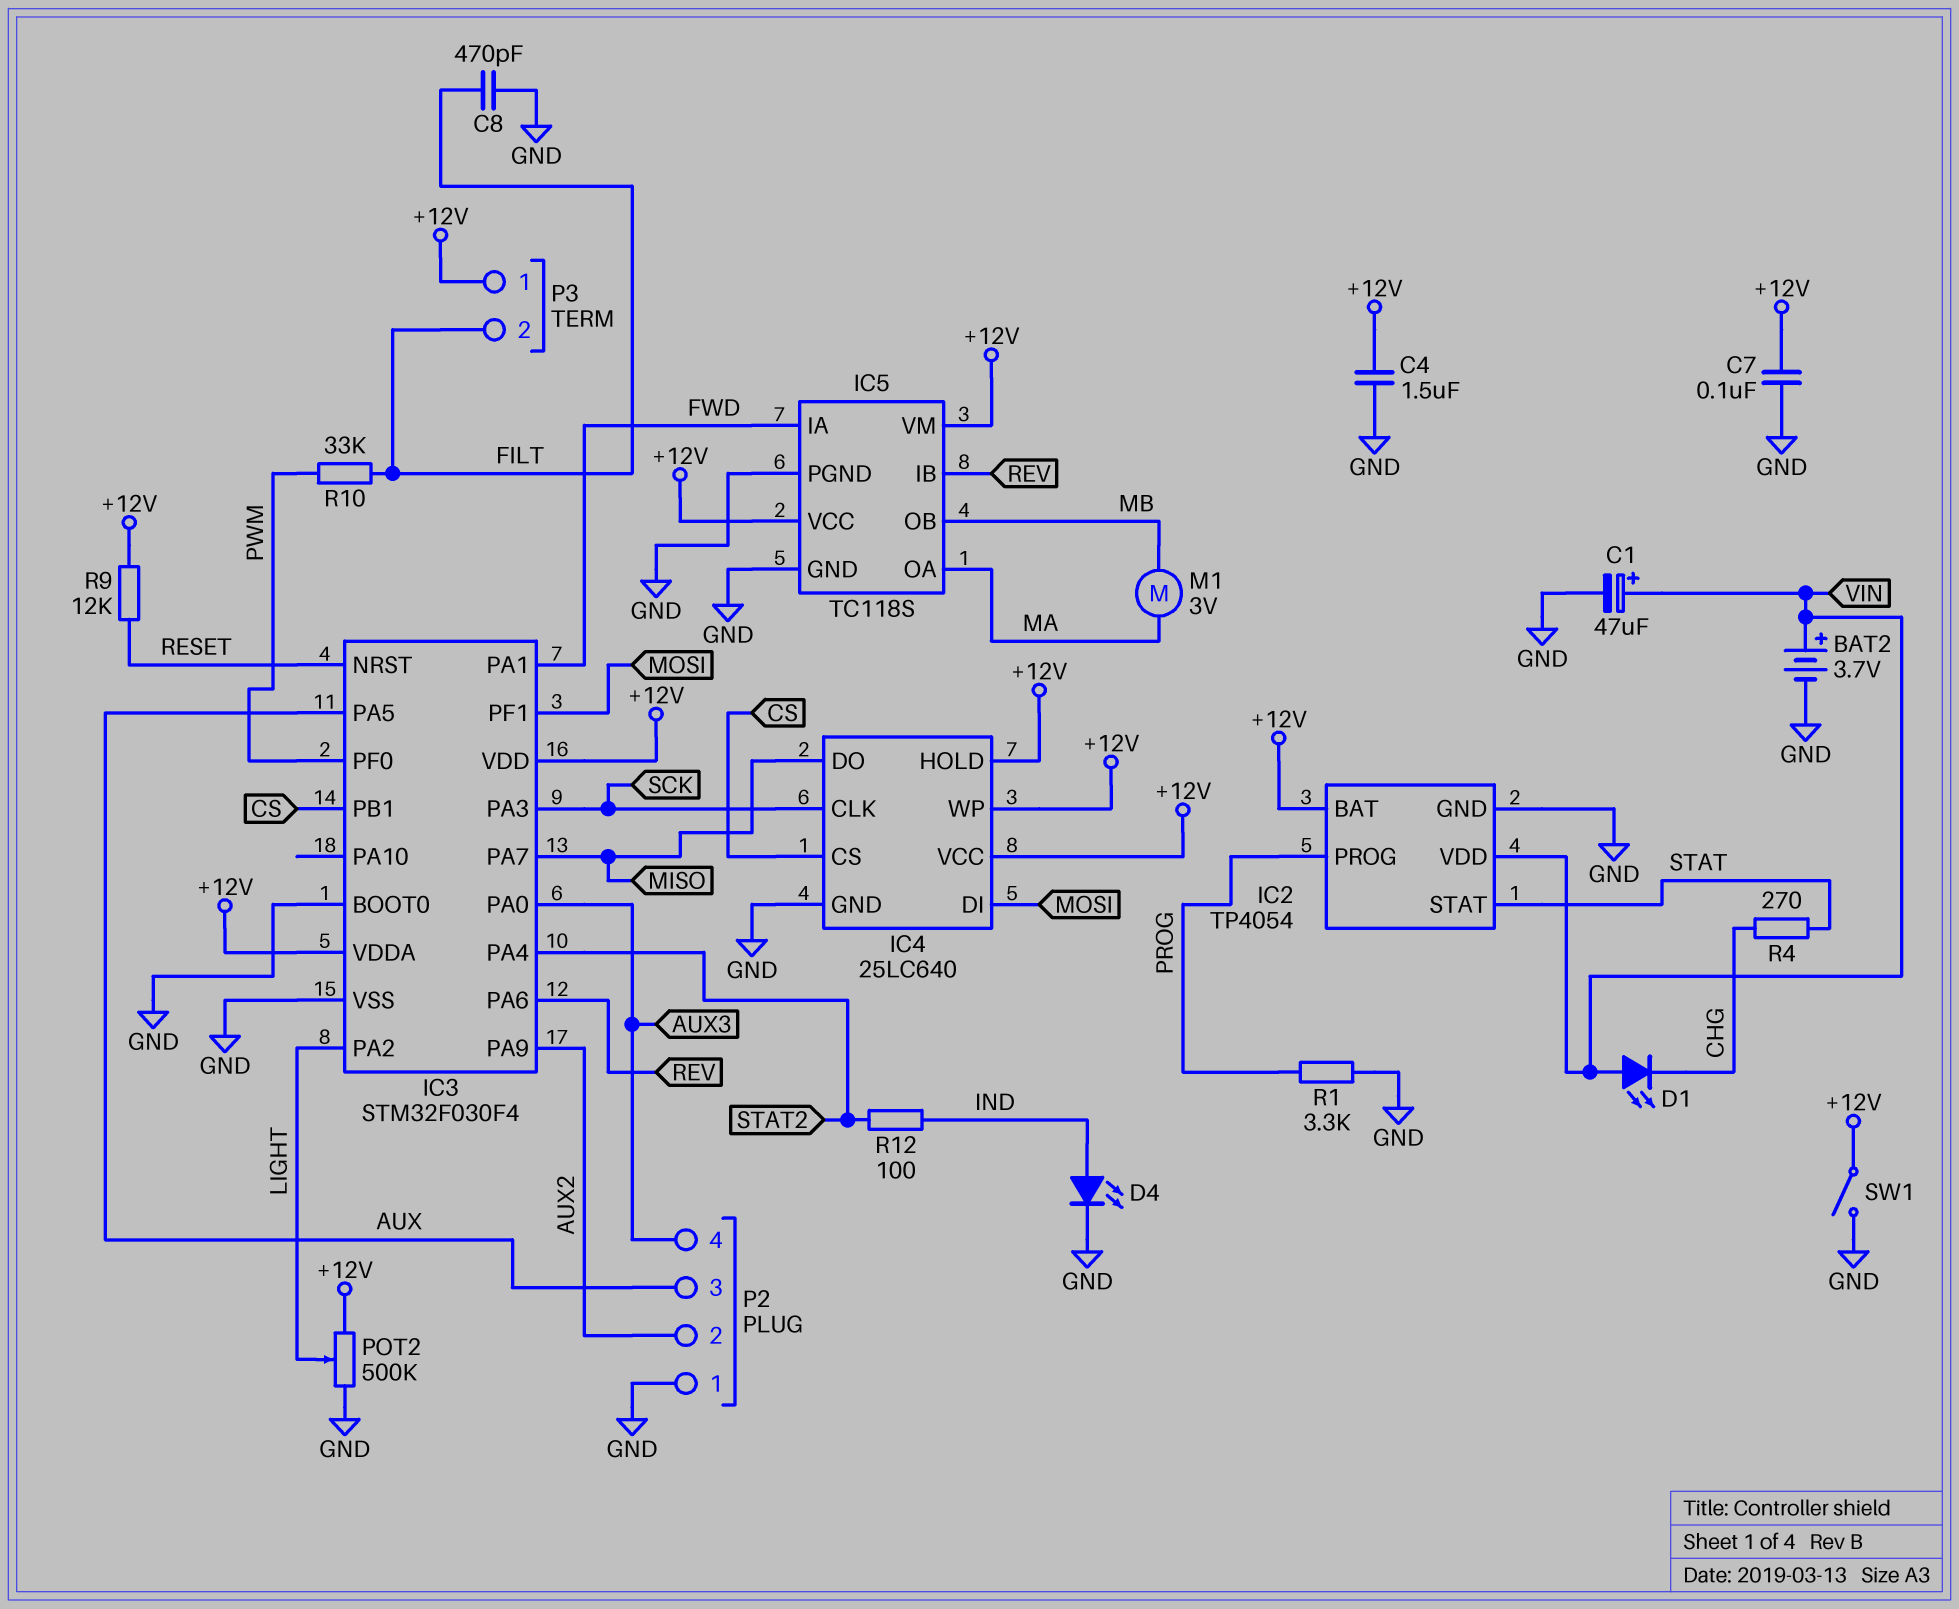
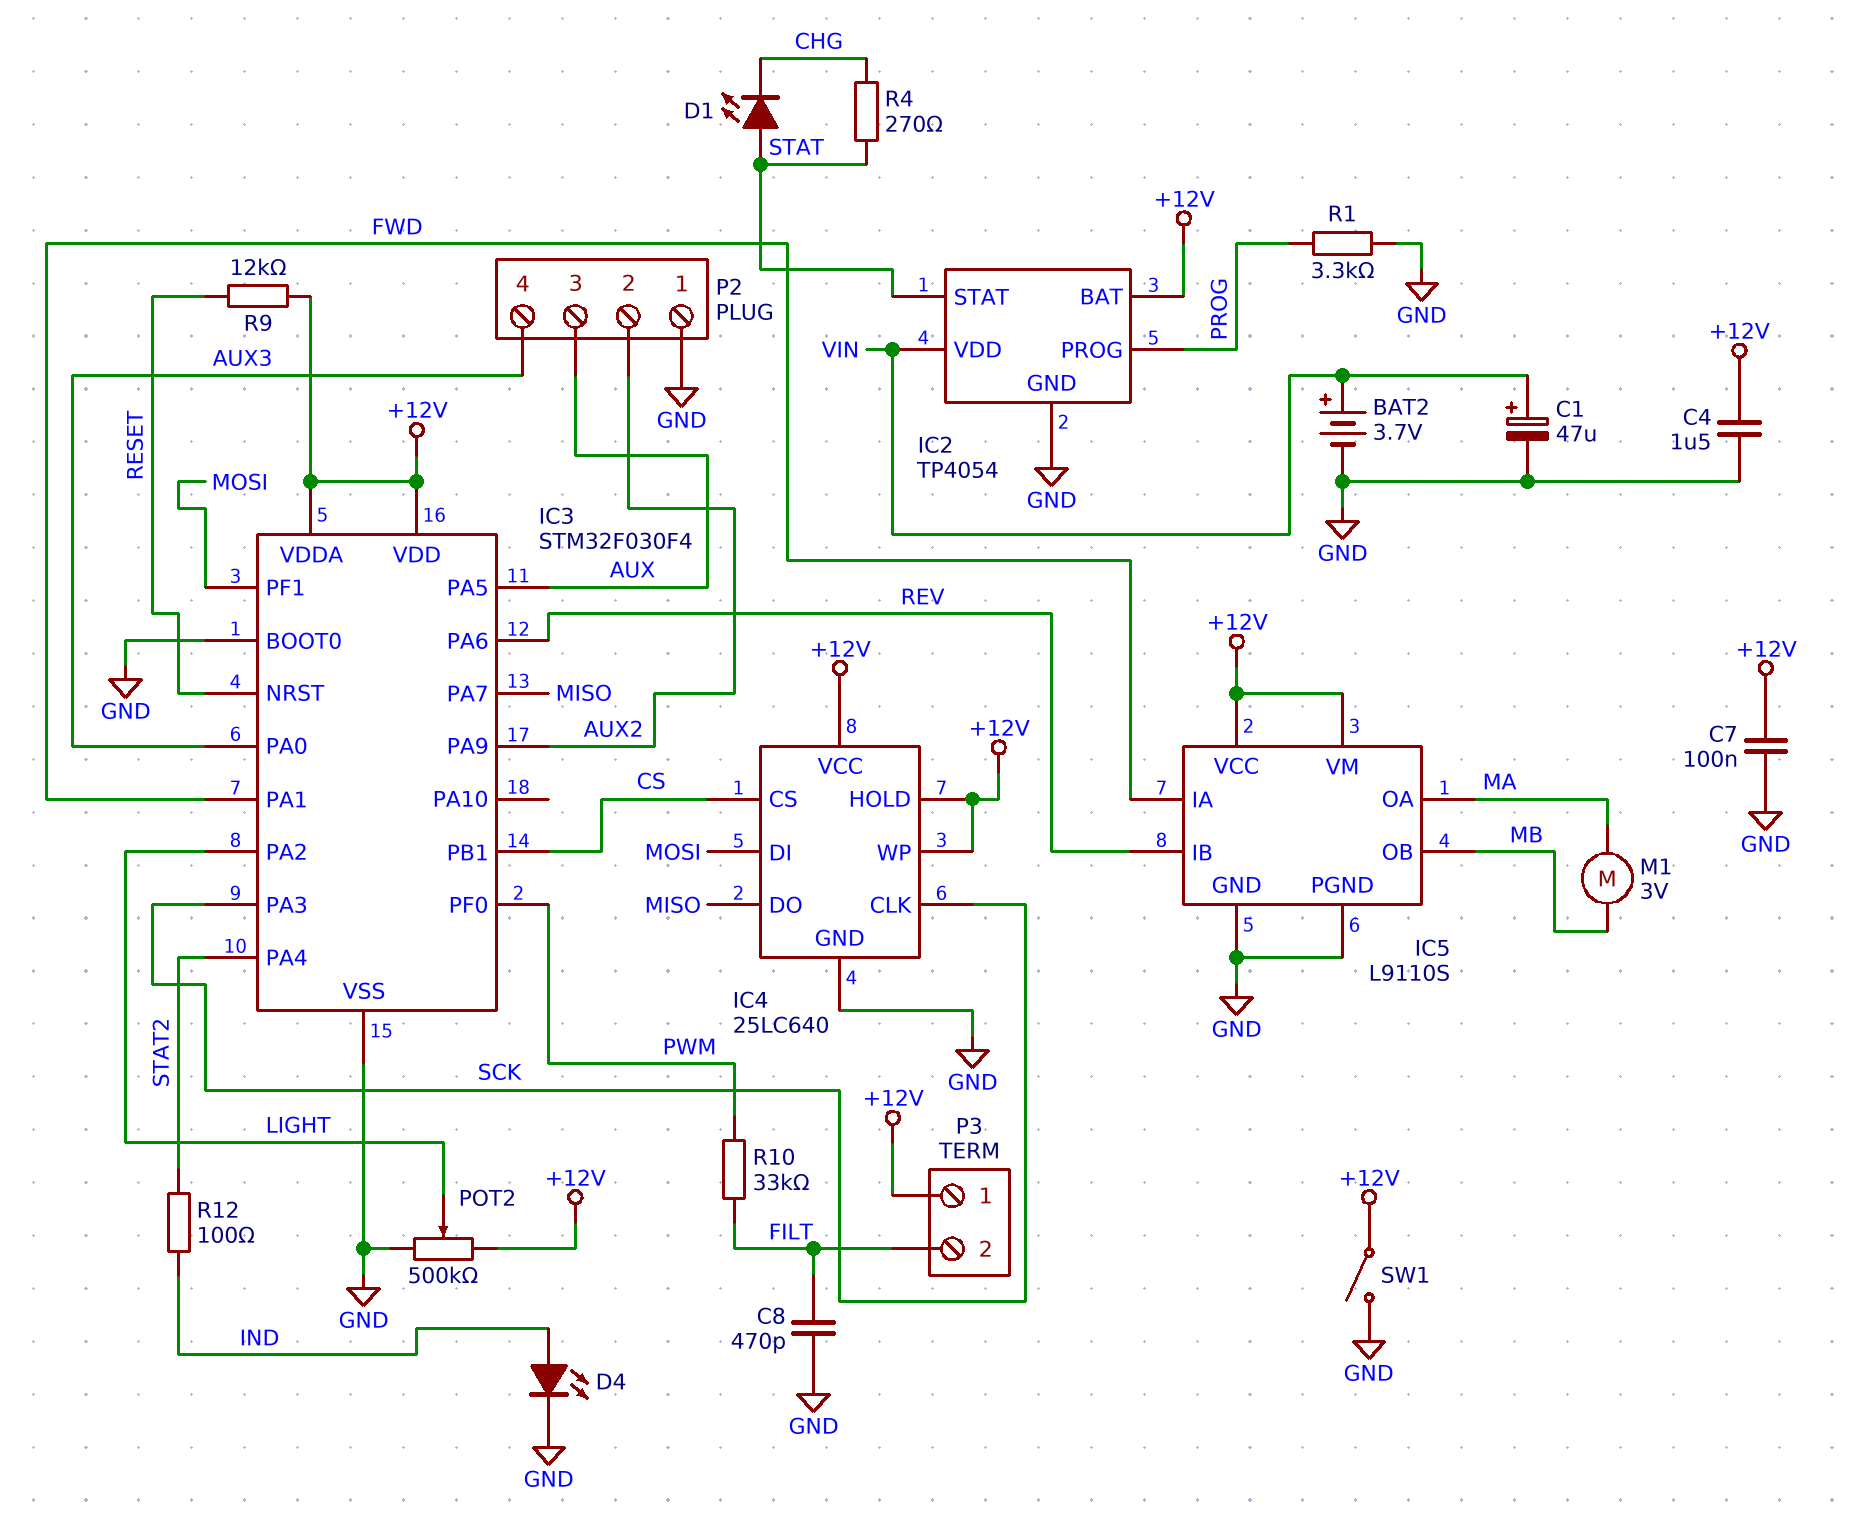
D1: LED (A VIN, K CHG) -> LED (A STAT, K CHG)
IC5: TC118S -> L9110S

